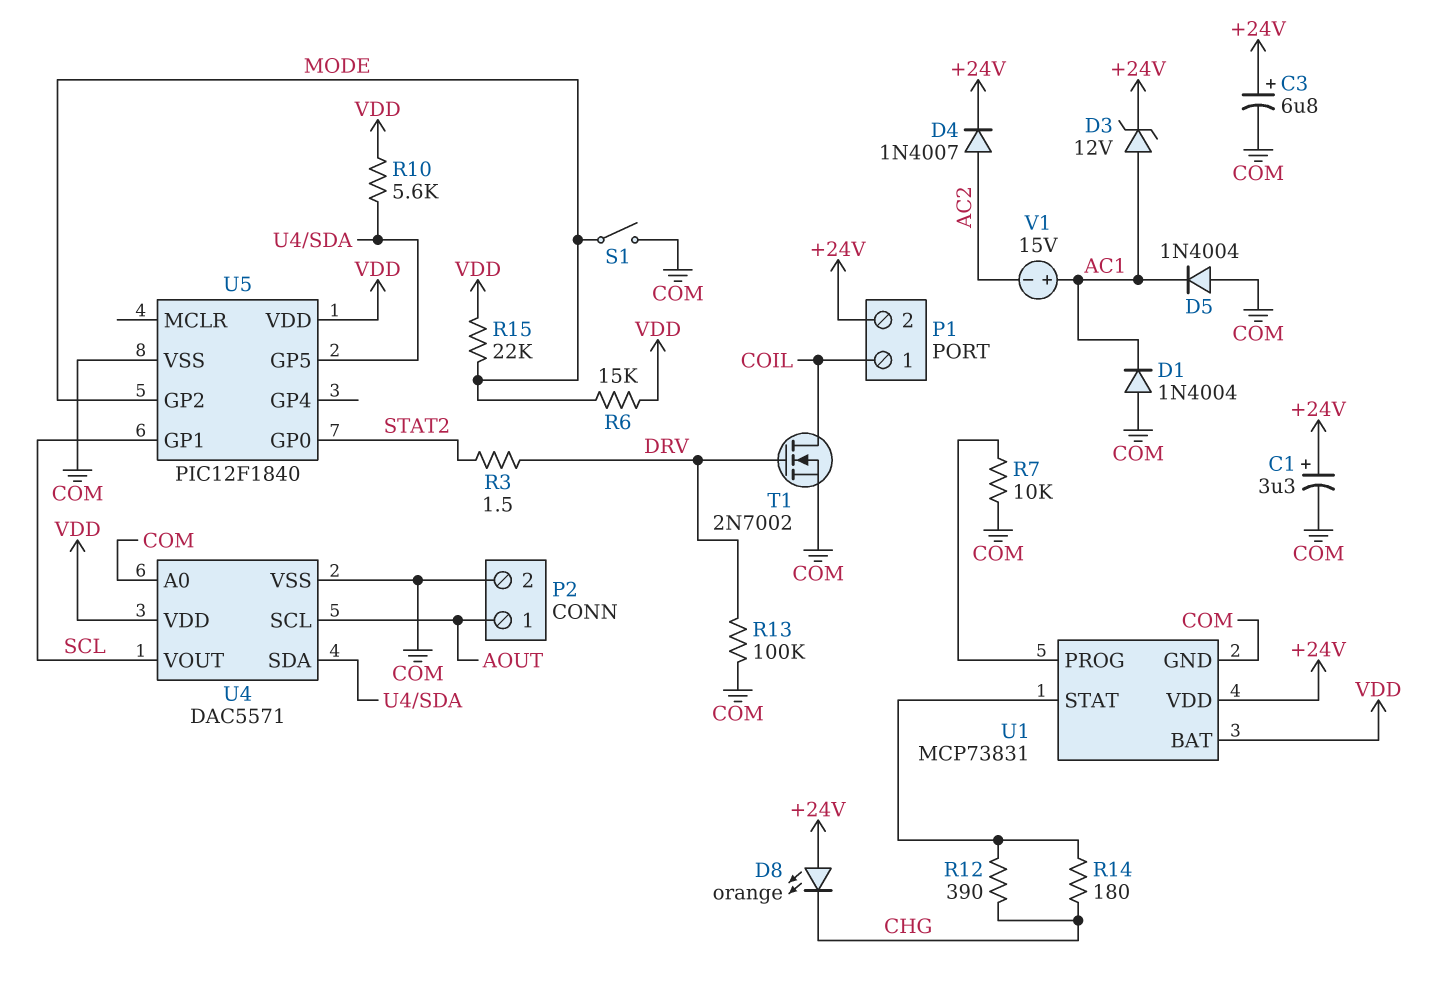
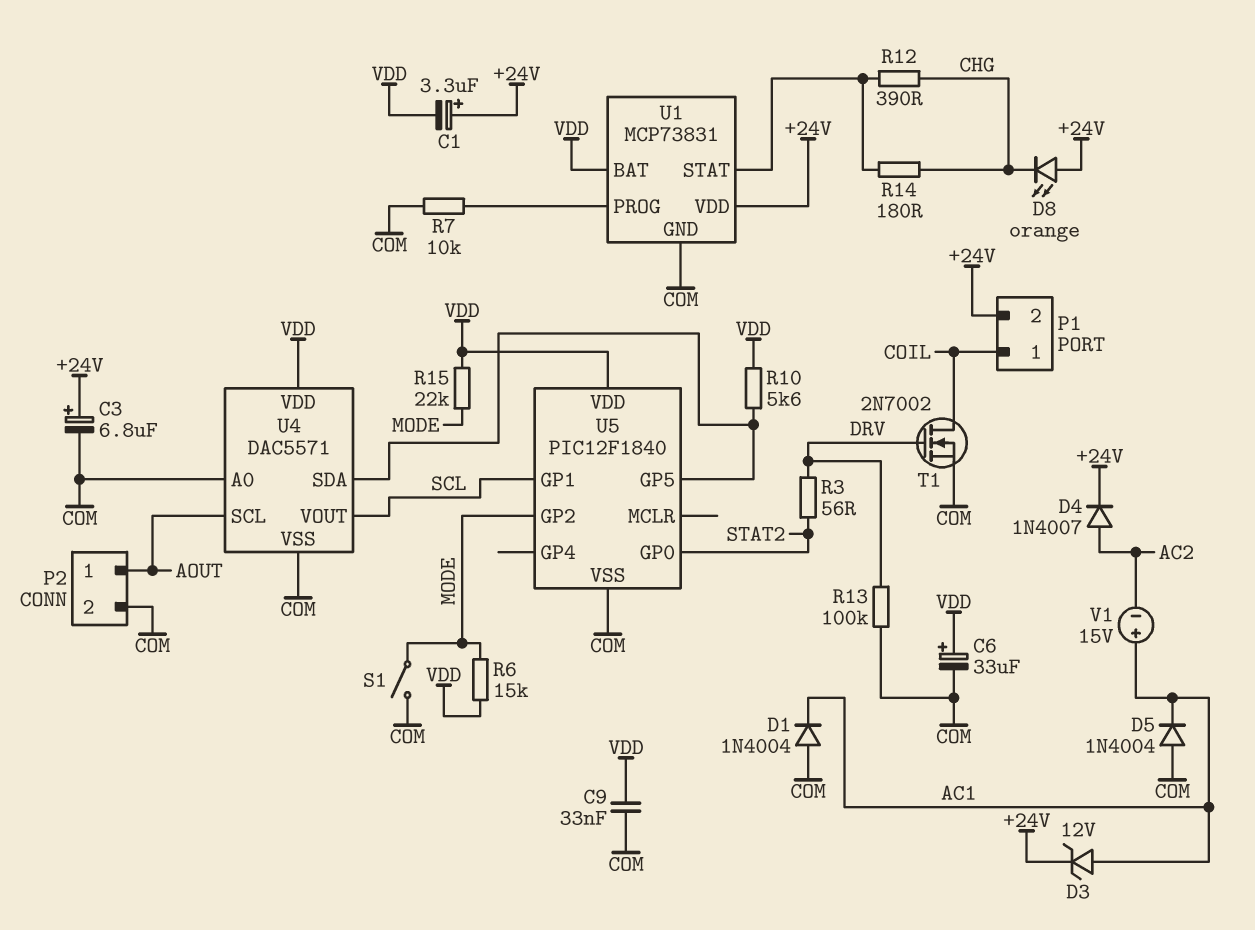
C1: 3.3uF (plus +24V, minus COM) -> 3.3uF (plus +24V, minus VDD)
C6: none -> 33uF (plus VDD, minus COM)
C9: none -> 33nF (COM, VDD)
R3: 1.5 (DRV, STAT2) -> 56 (DRV, STAT2)

